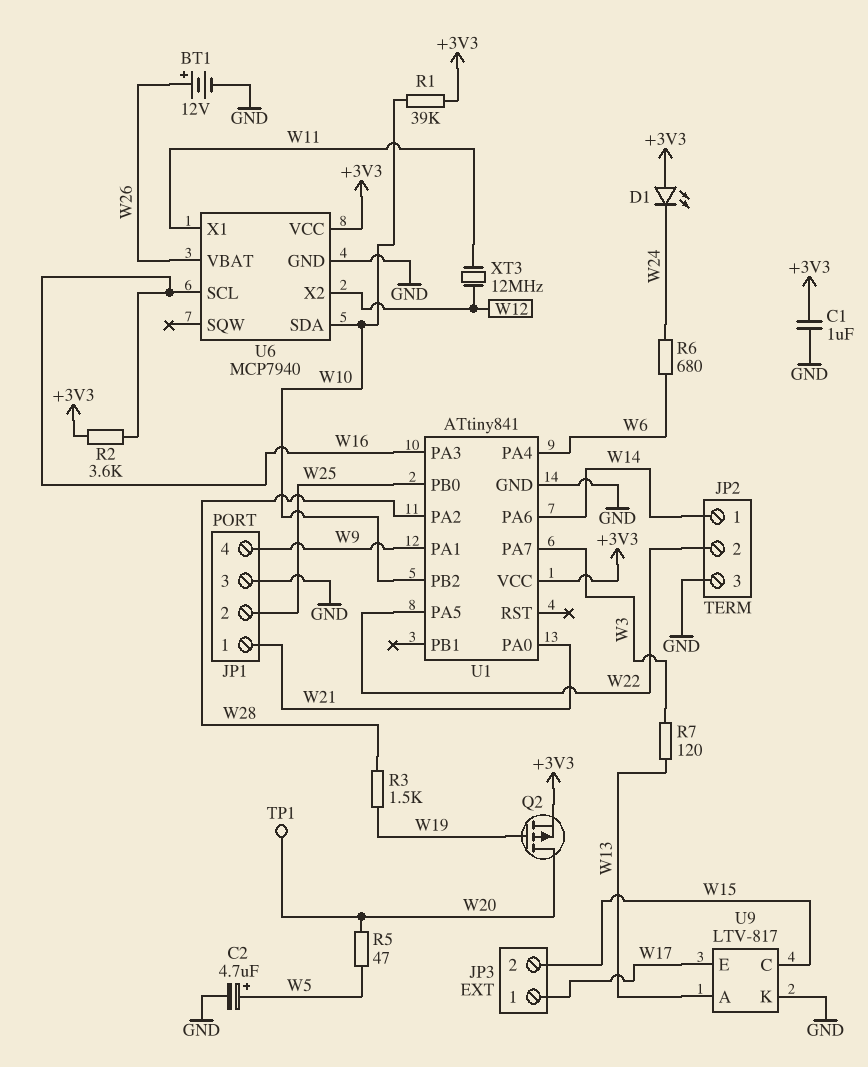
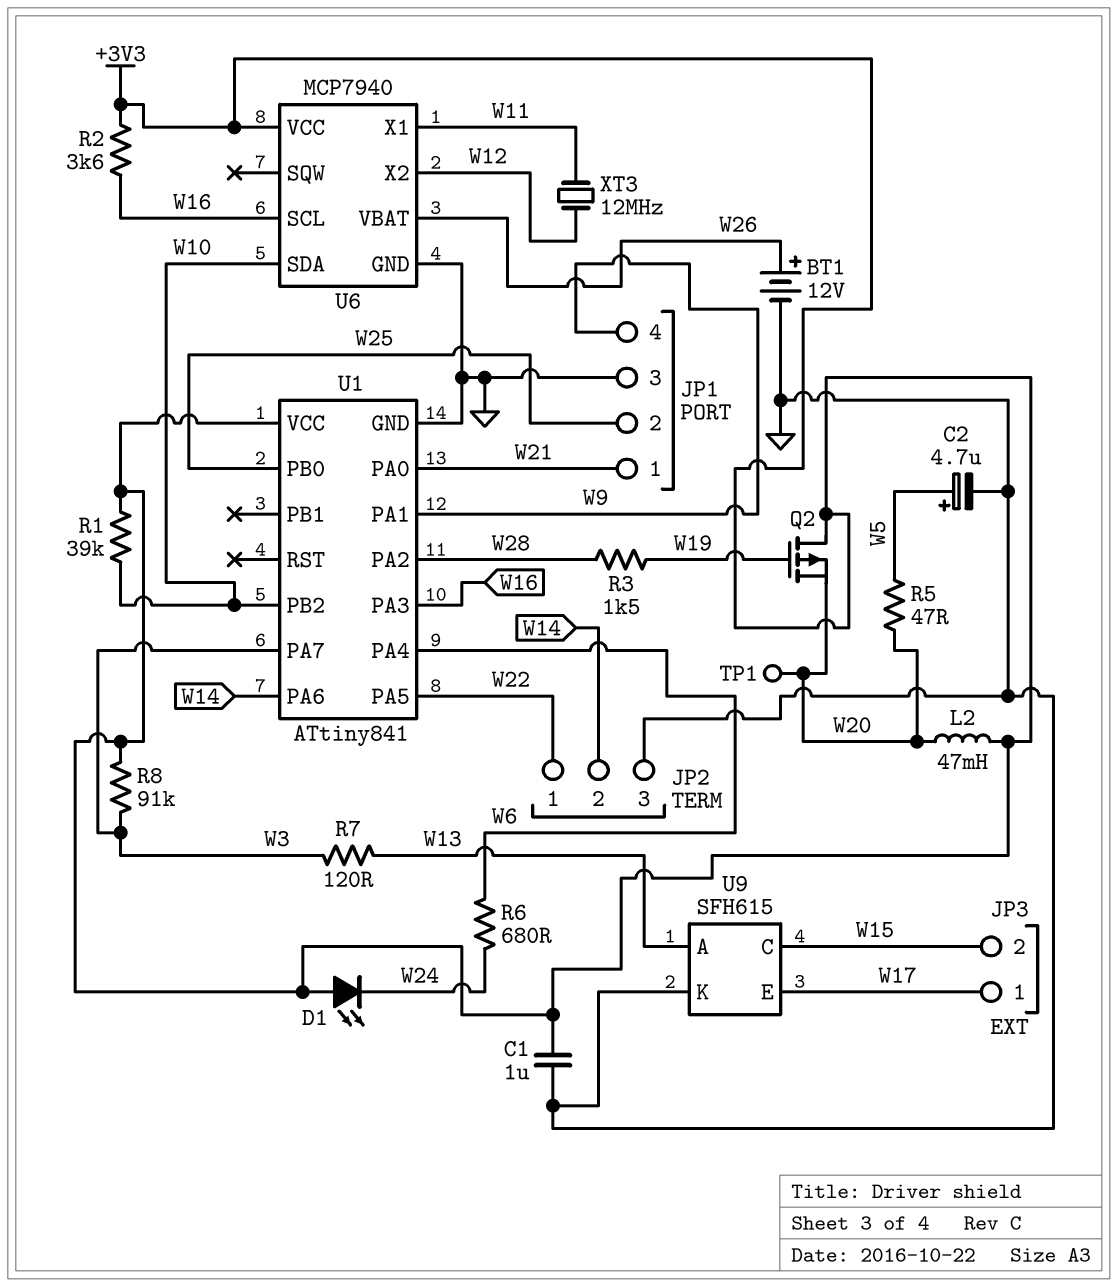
JP2 pin 1: W14 -> W22
JP2 pin 2: W22 -> W14
L2: none -> 47mH (+3V3, W20)
Q2: PMOS (G W19, D W20, S +3V3) -> PMOS (G W19, D +3V3, S W20)
R8: none -> 91k (+3V3, W3)
U9: LTV-817 -> SFH615

